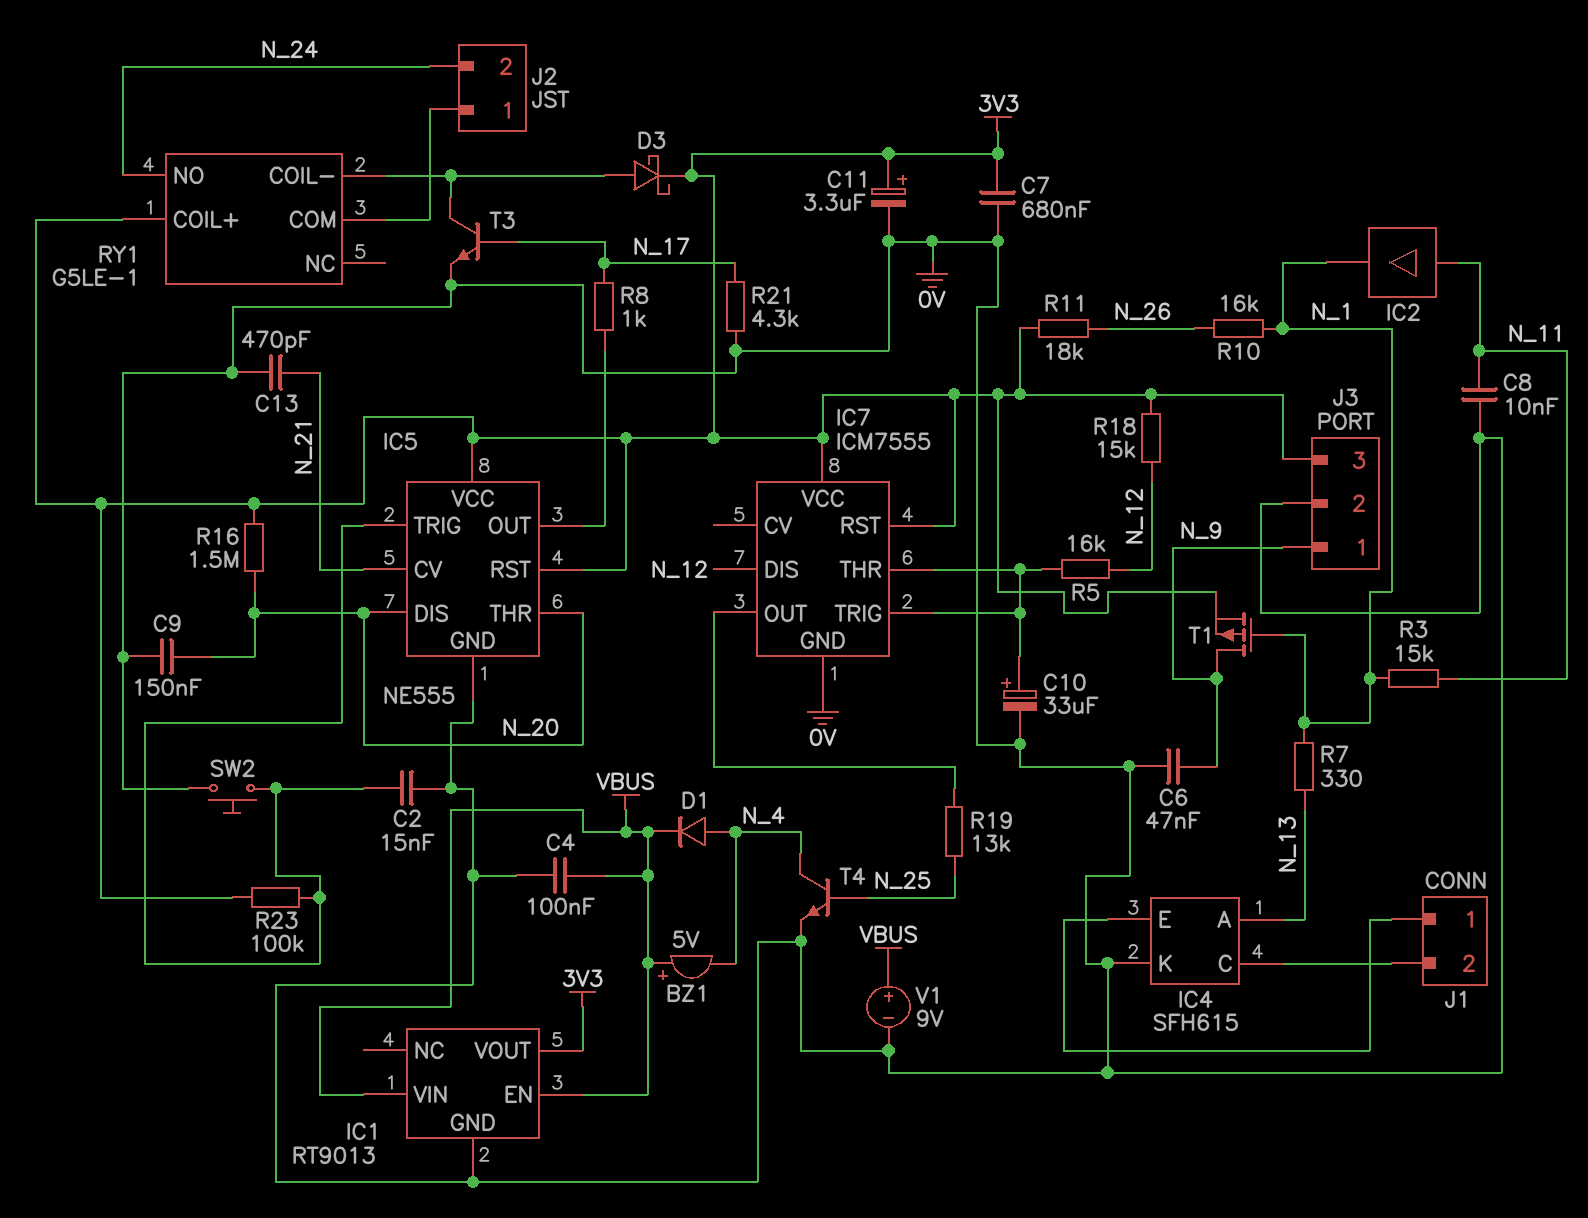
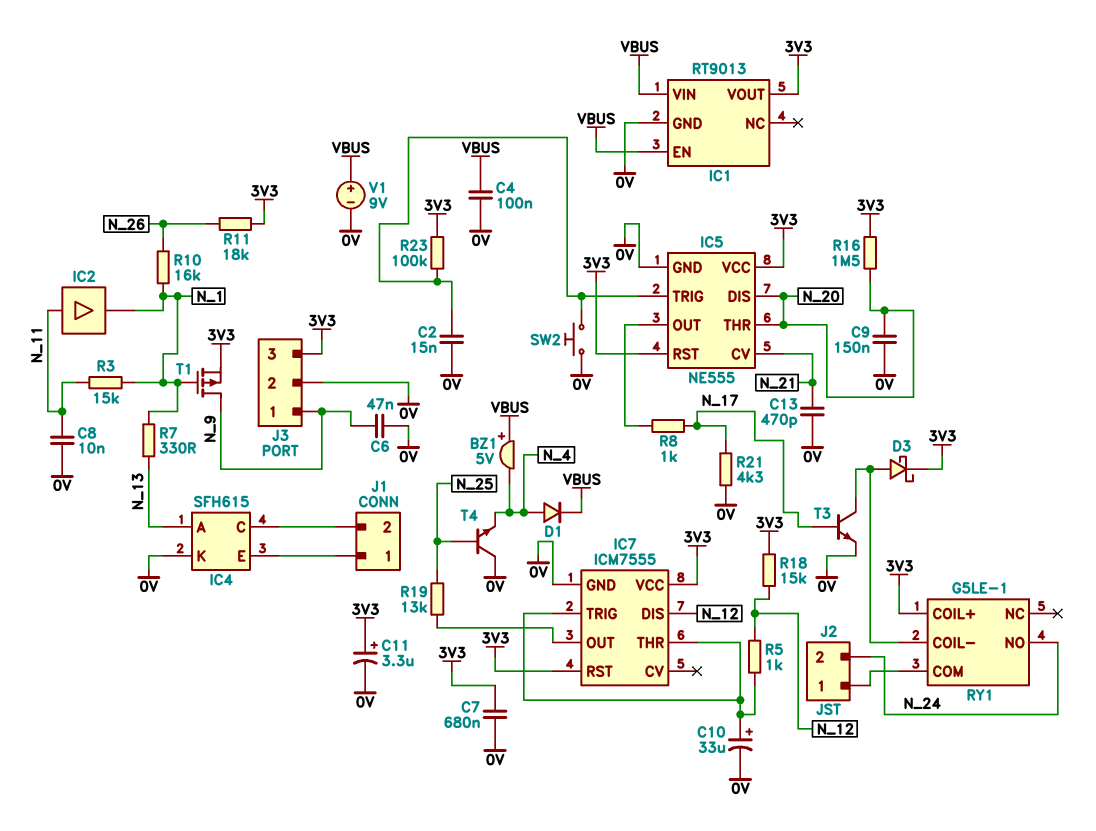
R5: 16k (IC7/THR, N_12) -> 1k (IC7/THR, N_12)
T4: NPN (B N_25, C N_4, E 0V) -> NPN (B N_25, C 0V, E N_4)

